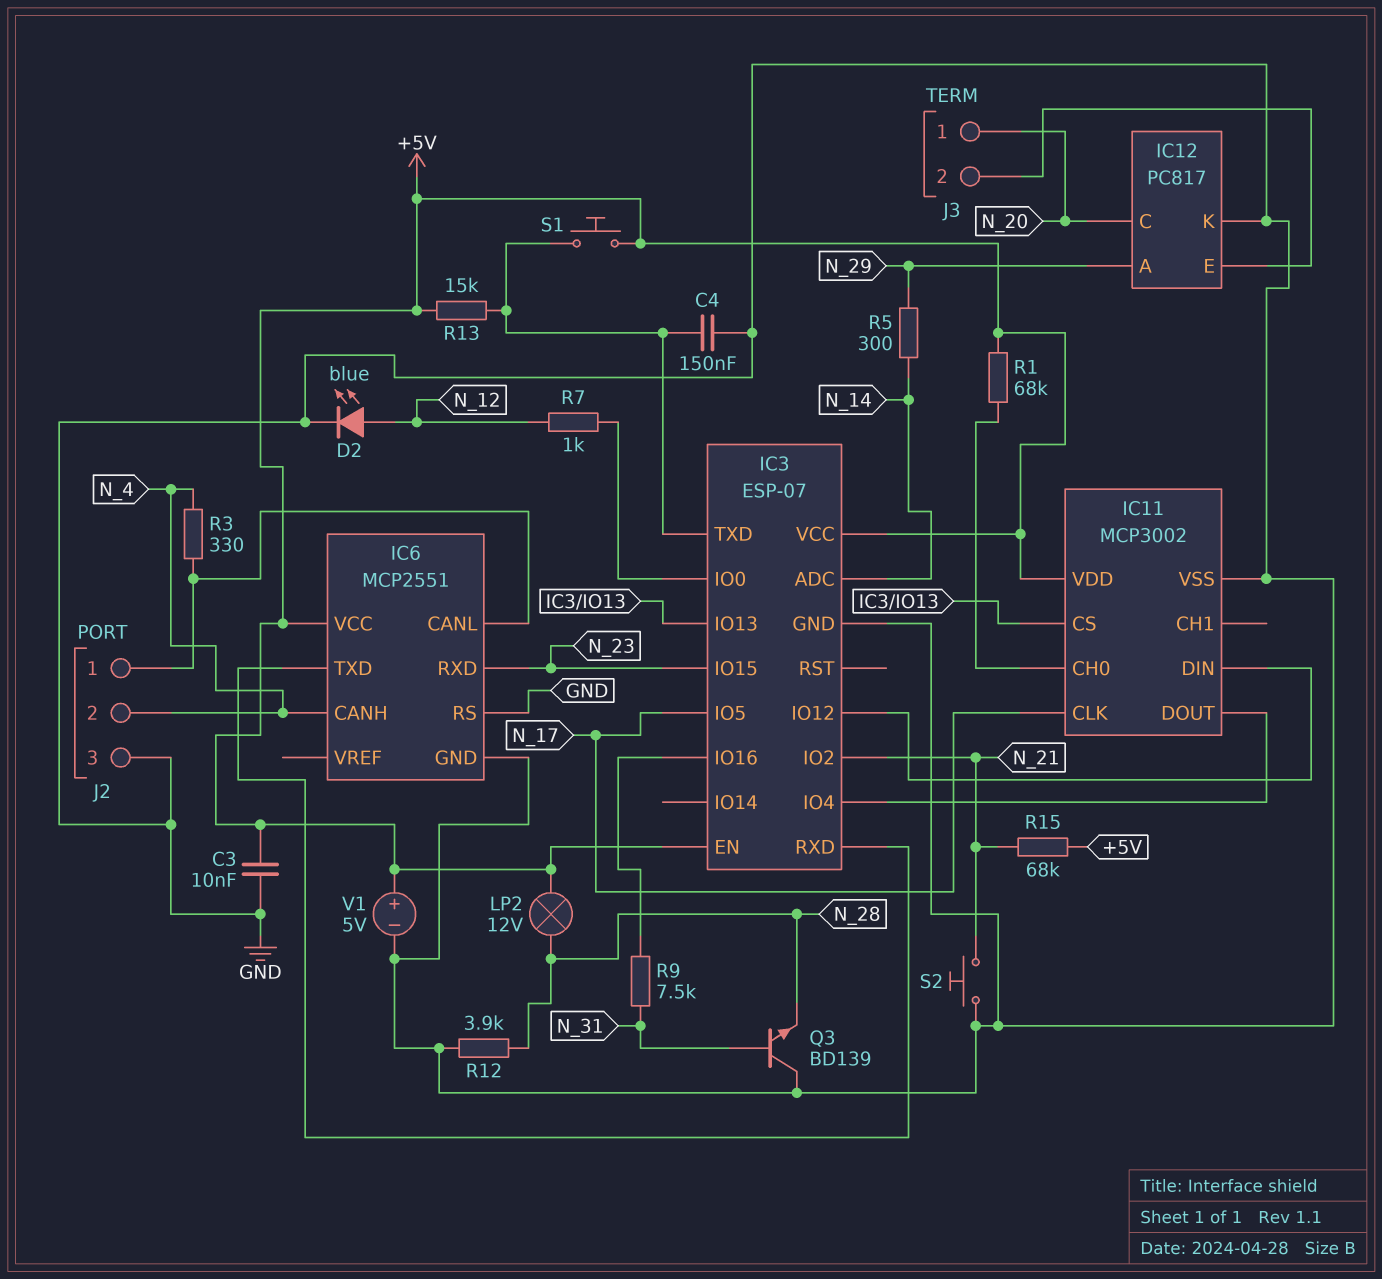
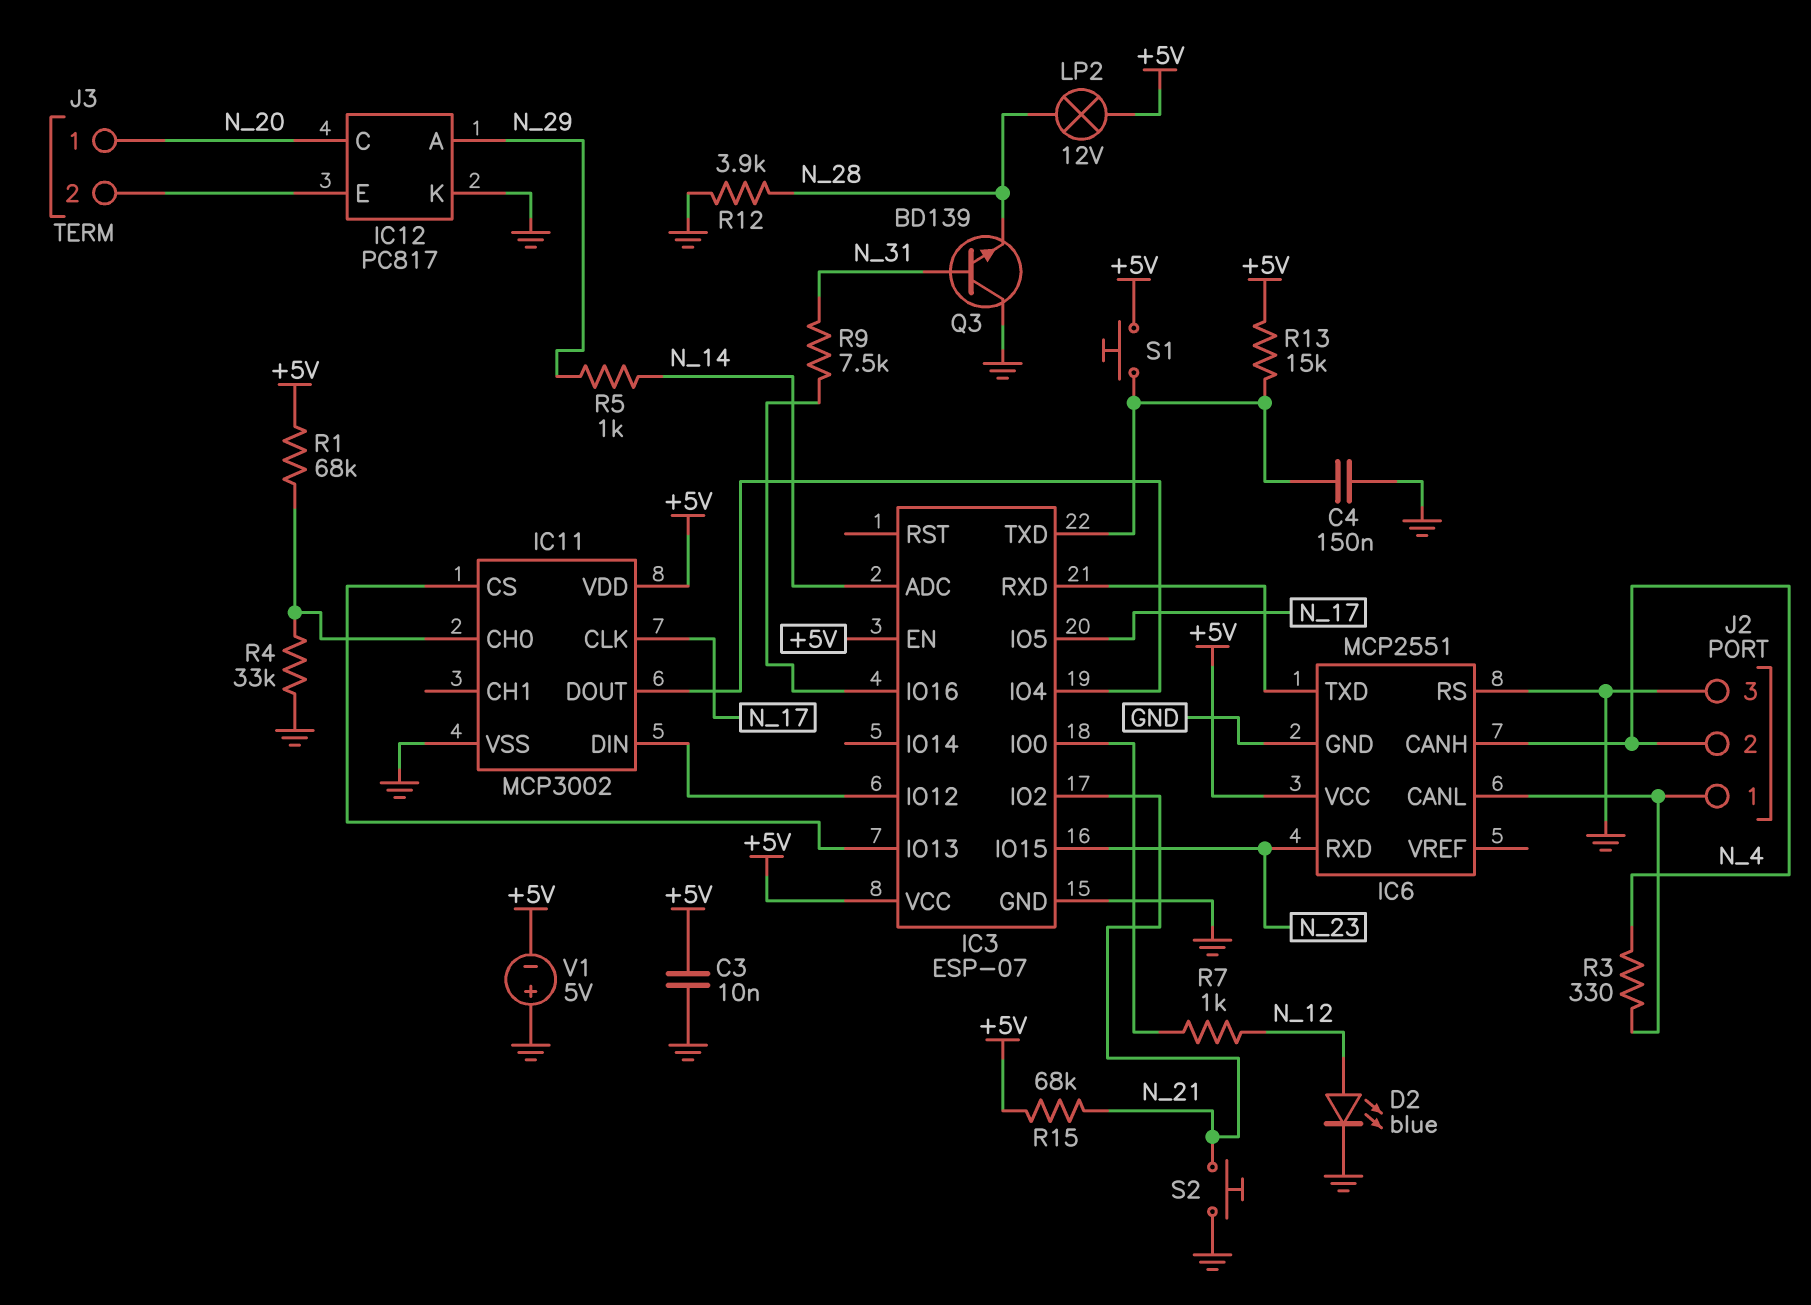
R4: none -> 33k (GND, IC11/CH0)
R5: 300 (N_14, N_29) -> 1k (N_14, N_29)
V1: 5V (plus +5V, minus GND) -> 5V (plus GND, minus +5V)

